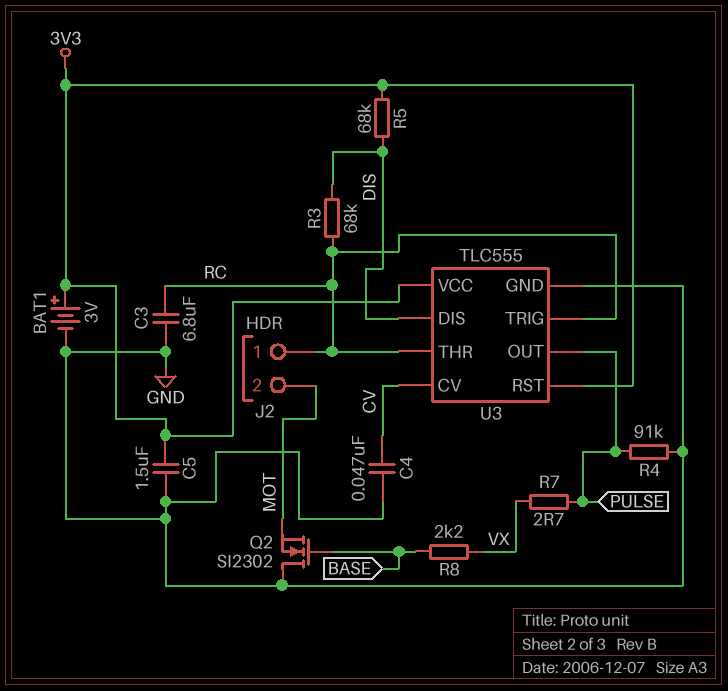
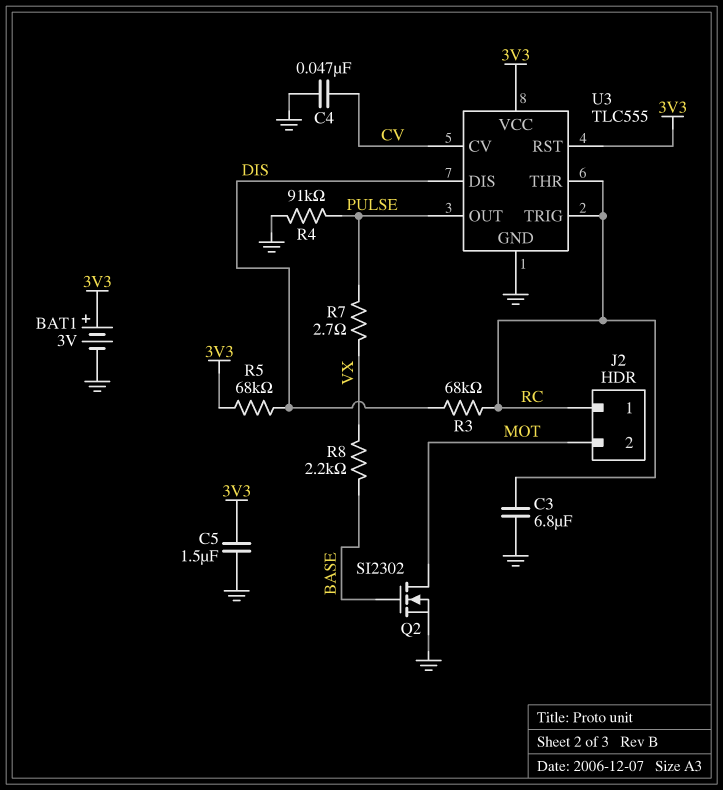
Q2: NMOS SI2302 (G BASE, D GND, S MOT) -> NMOS SI2302 (G BASE, D MOT, S GND)

